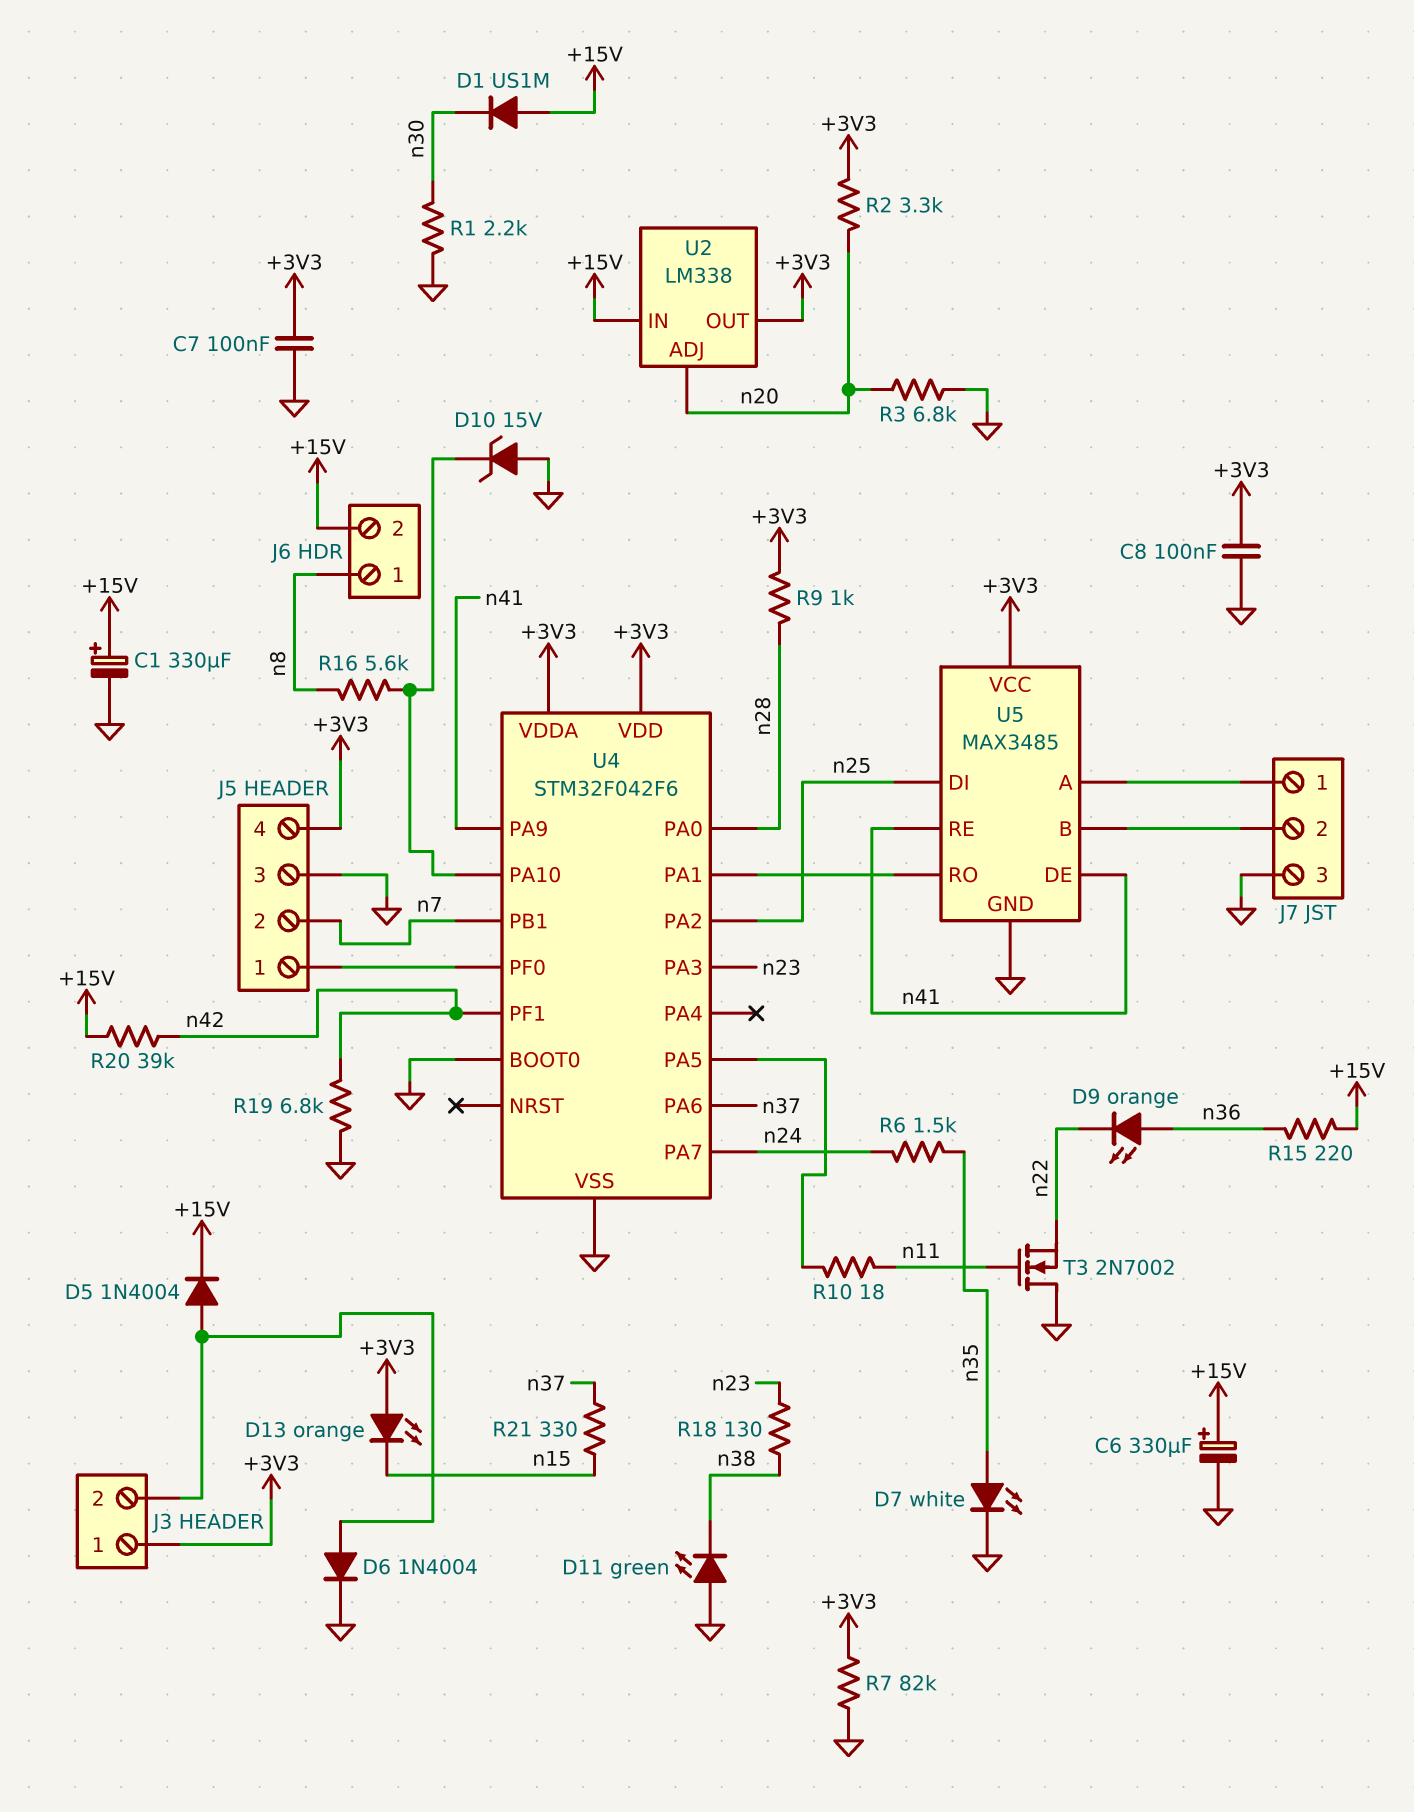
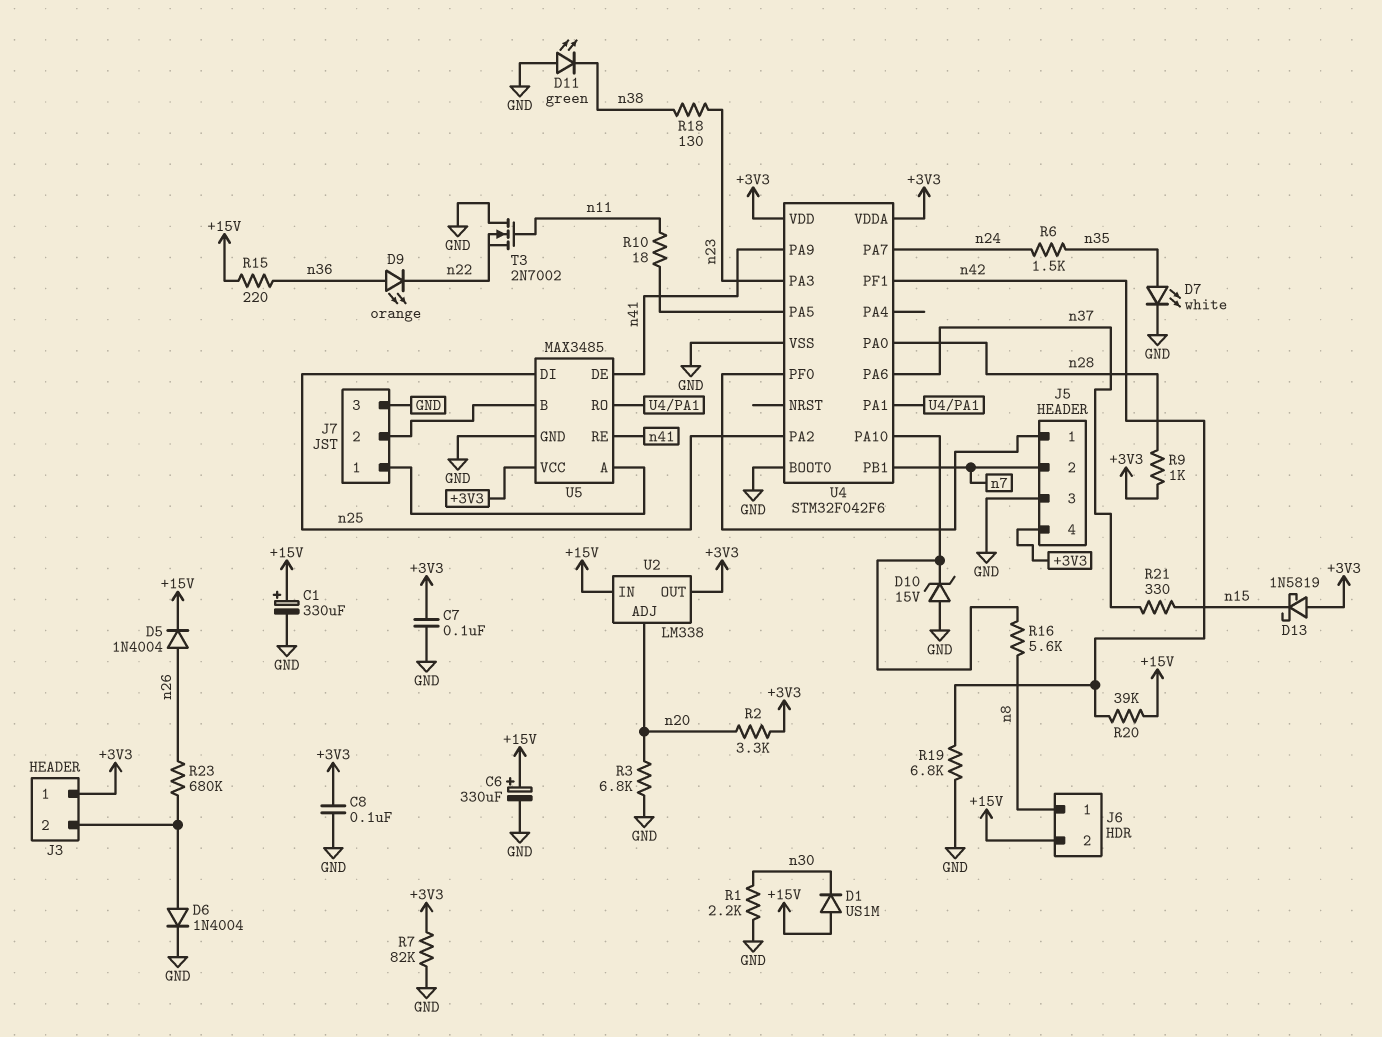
D5: diode 1N4004 (A J3/2, K +15V) -> diode 1N4004 (A n26, K +15V)
D13: LED orange (A +3V3, K n15) -> schottky 1N5819 (A +3V3, K n15)
R23: none -> 680k (J3/2, n26)

